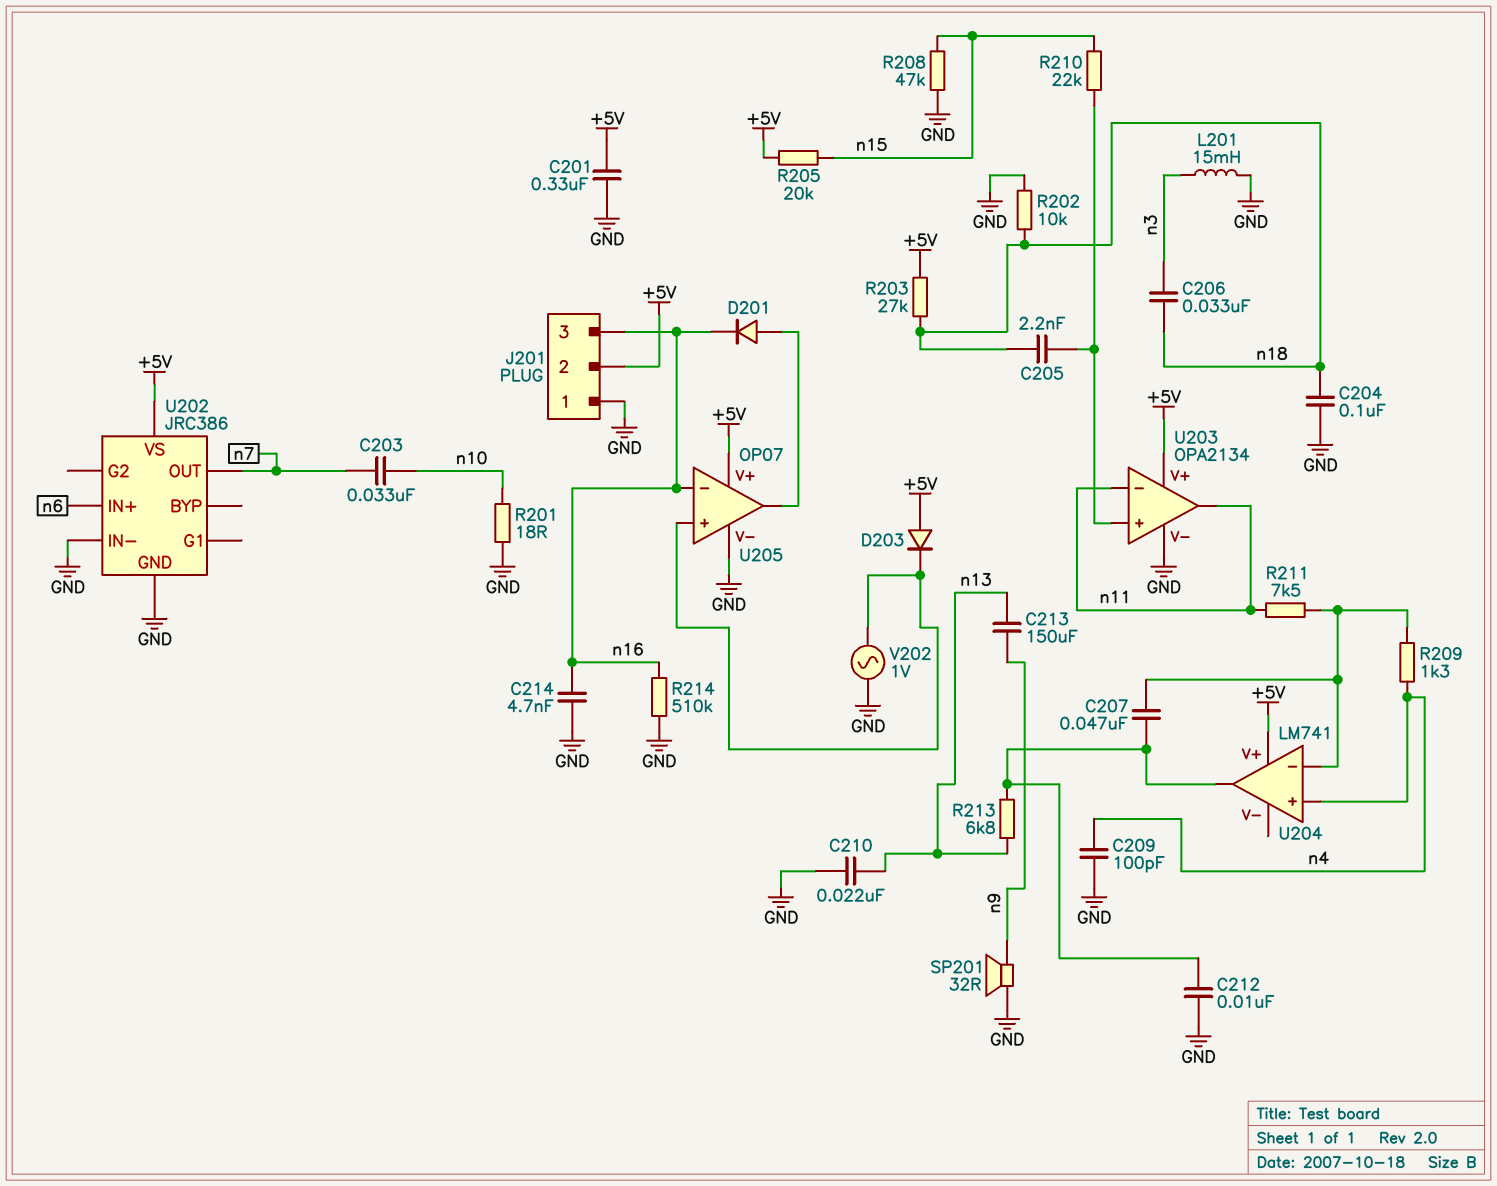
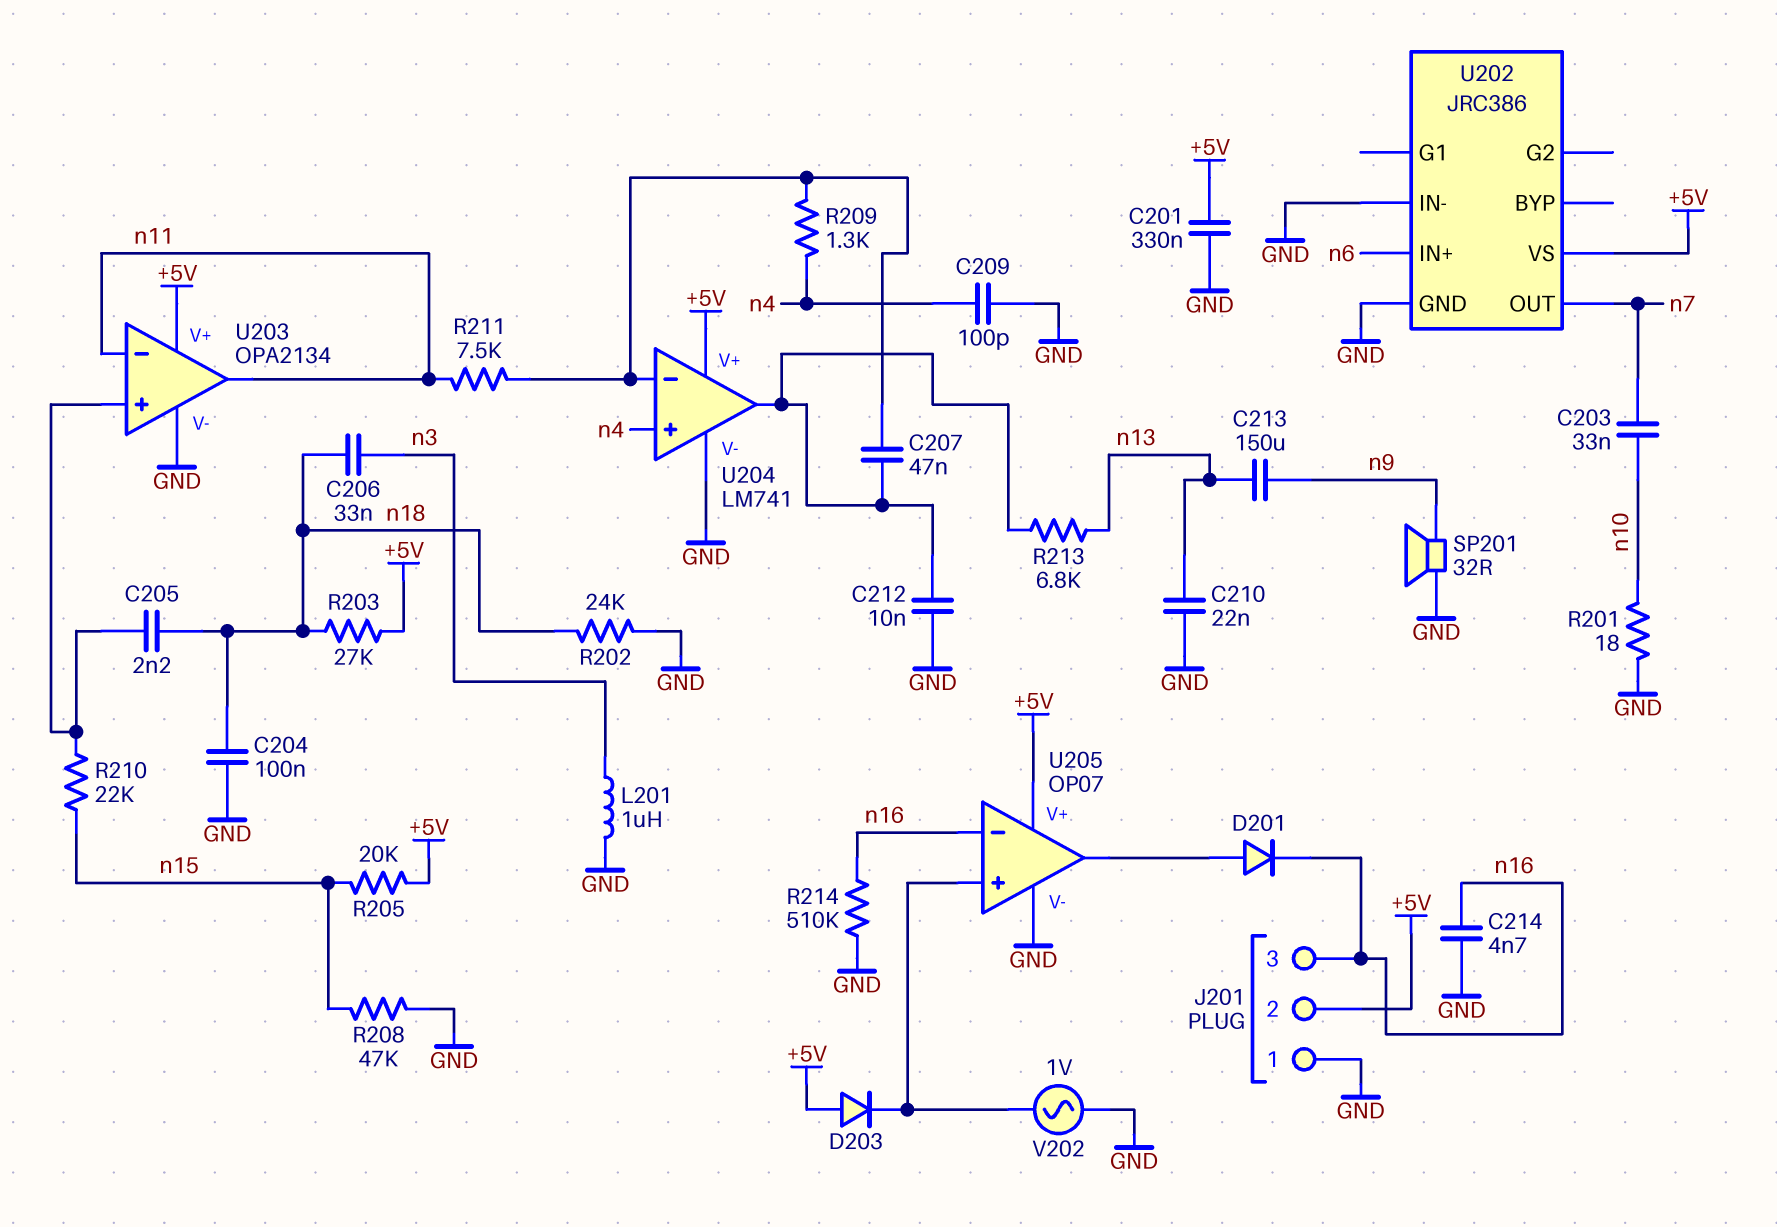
L201: 15mH (GND, n3) -> 1uH (GND, n3)
R202: 10k (GND, n18) -> 24k (GND, n18)
U204 pin V-: none -> GND

